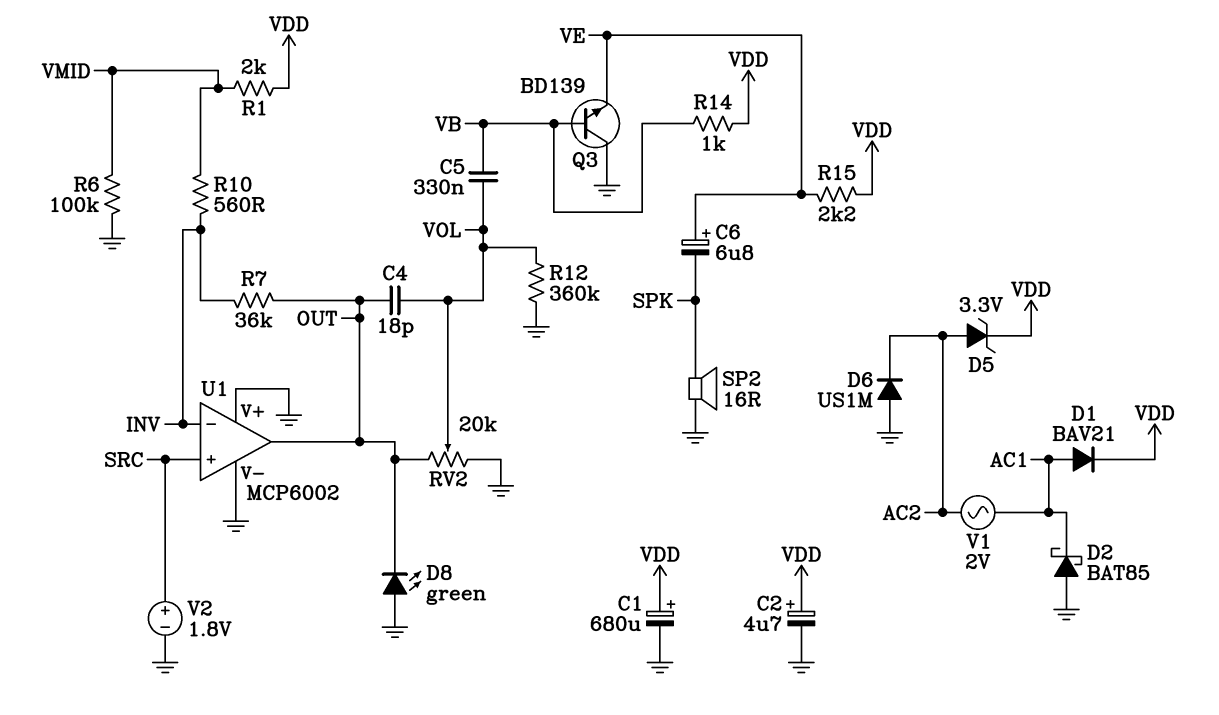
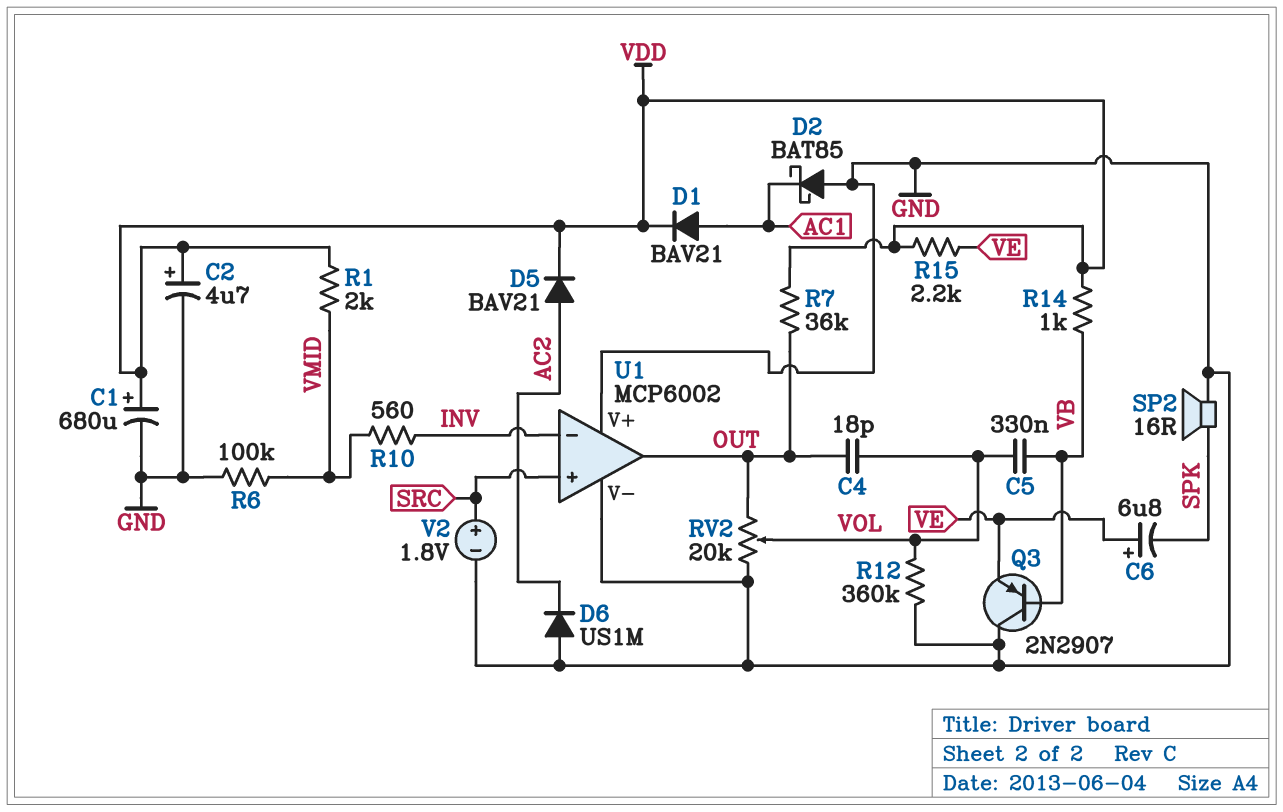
D5: zener 3.3V (A AC2, K VDD) -> diode BAV21 (A AC2, K VDD)
D8: LED green (A GND, K OUT) -> none
Q3: NPN BD139 (B VB, C GND, E VE) -> PNP 2N2907 (B VB, C GND, E VE)
R7: 36k (INV, OUT) -> 36k (OUT, VDD)
V1: AC 2V (AC1, AC2) -> none

